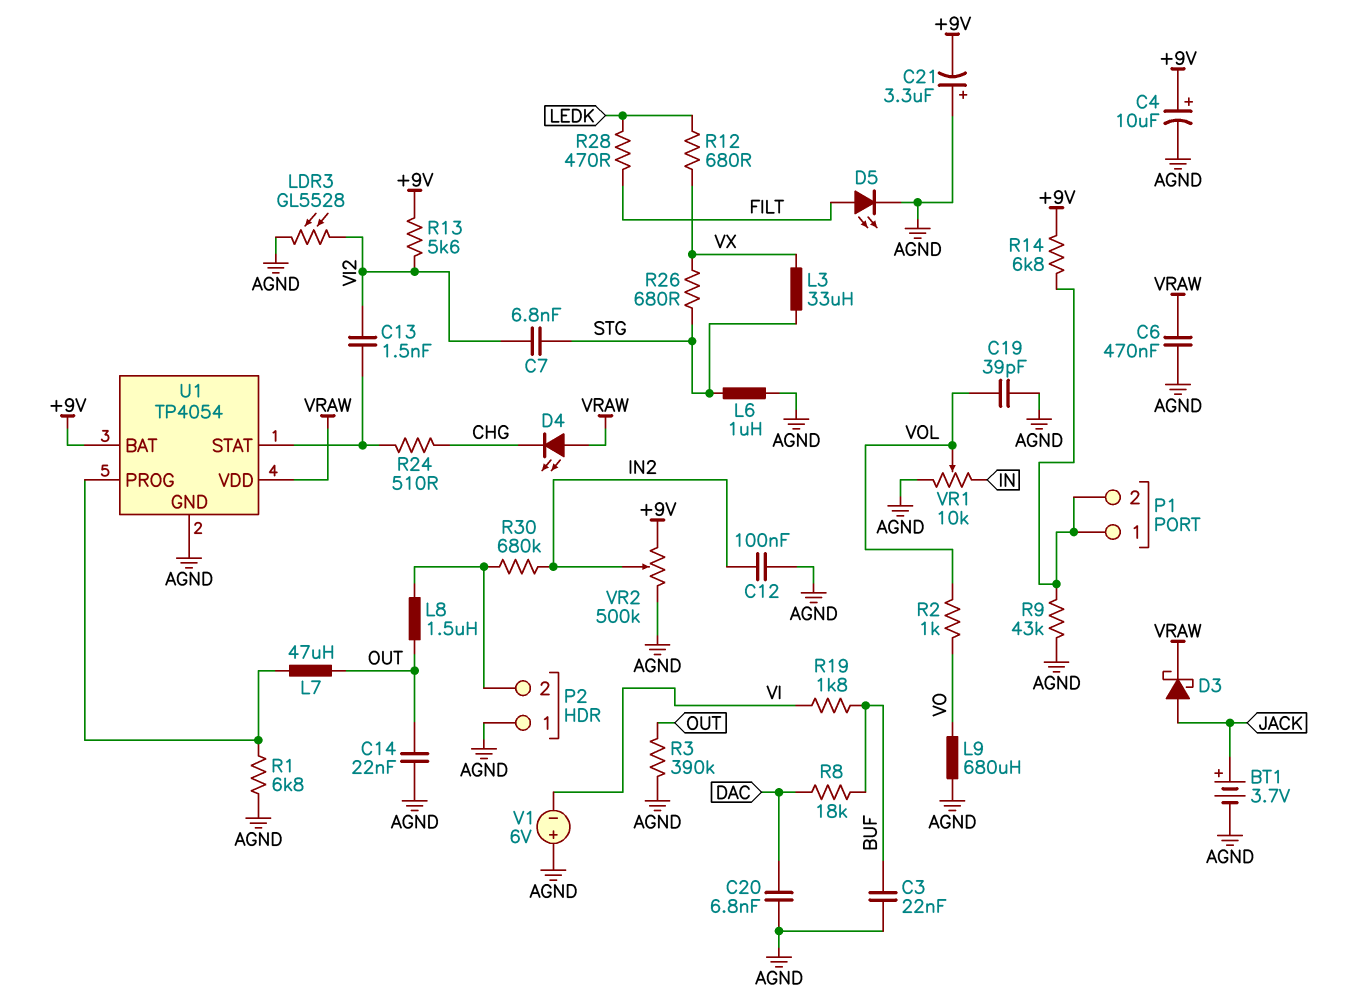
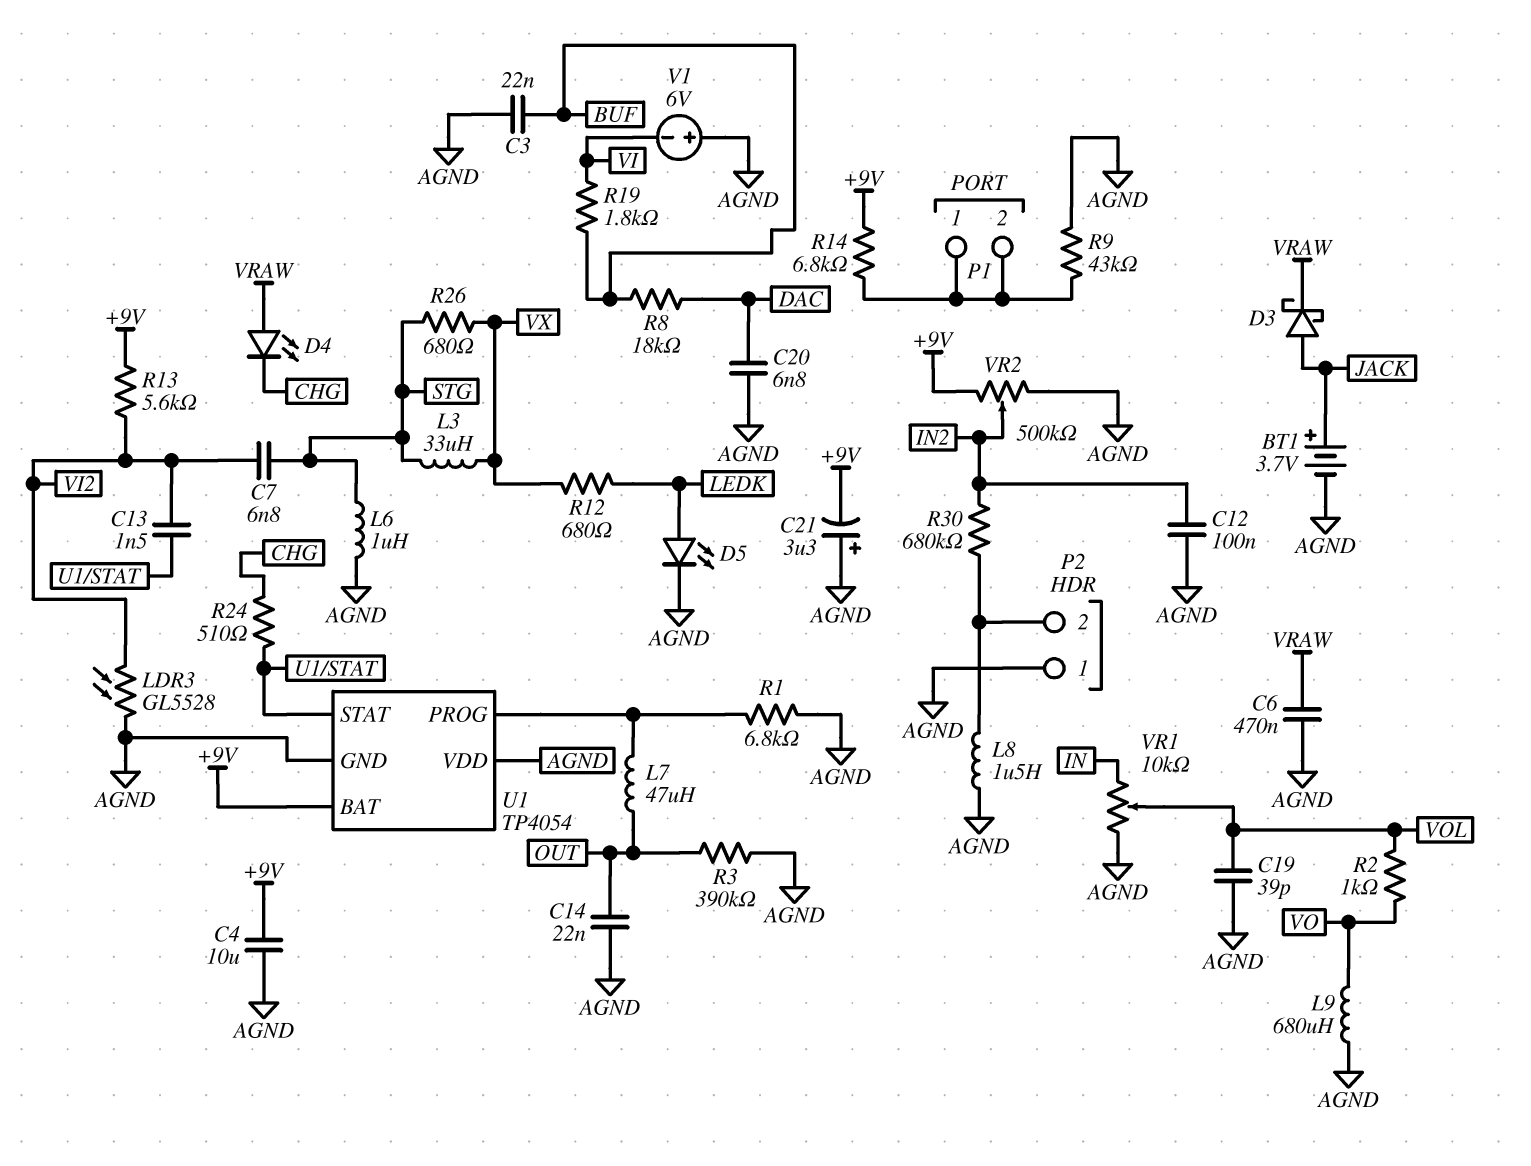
C4: 10uF (plus +9V, minus AGND) -> 10uF (+9V, AGND)
D5: LED (A FILT, K AGND) -> LED (A LEDK, K AGND)
L8: 1.5uH (OUT, P2/2) -> 1.5uH (AGND, P2/2)
R28: 470 (FILT, LEDK) -> none
U1 pin VDD: VRAW -> AGND

